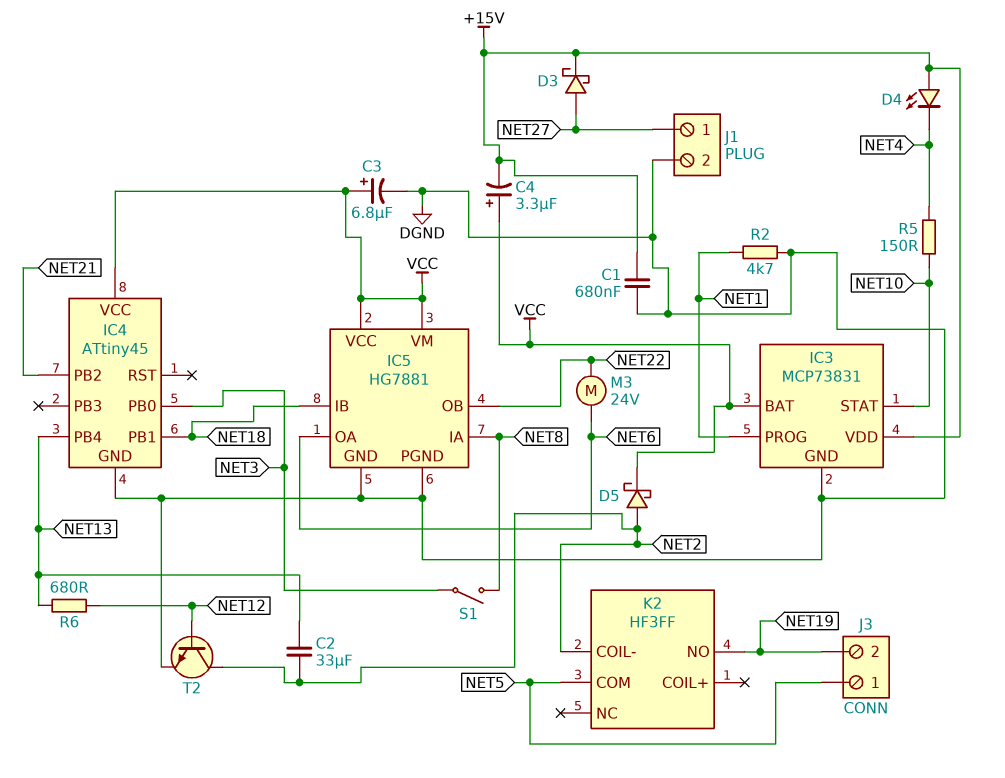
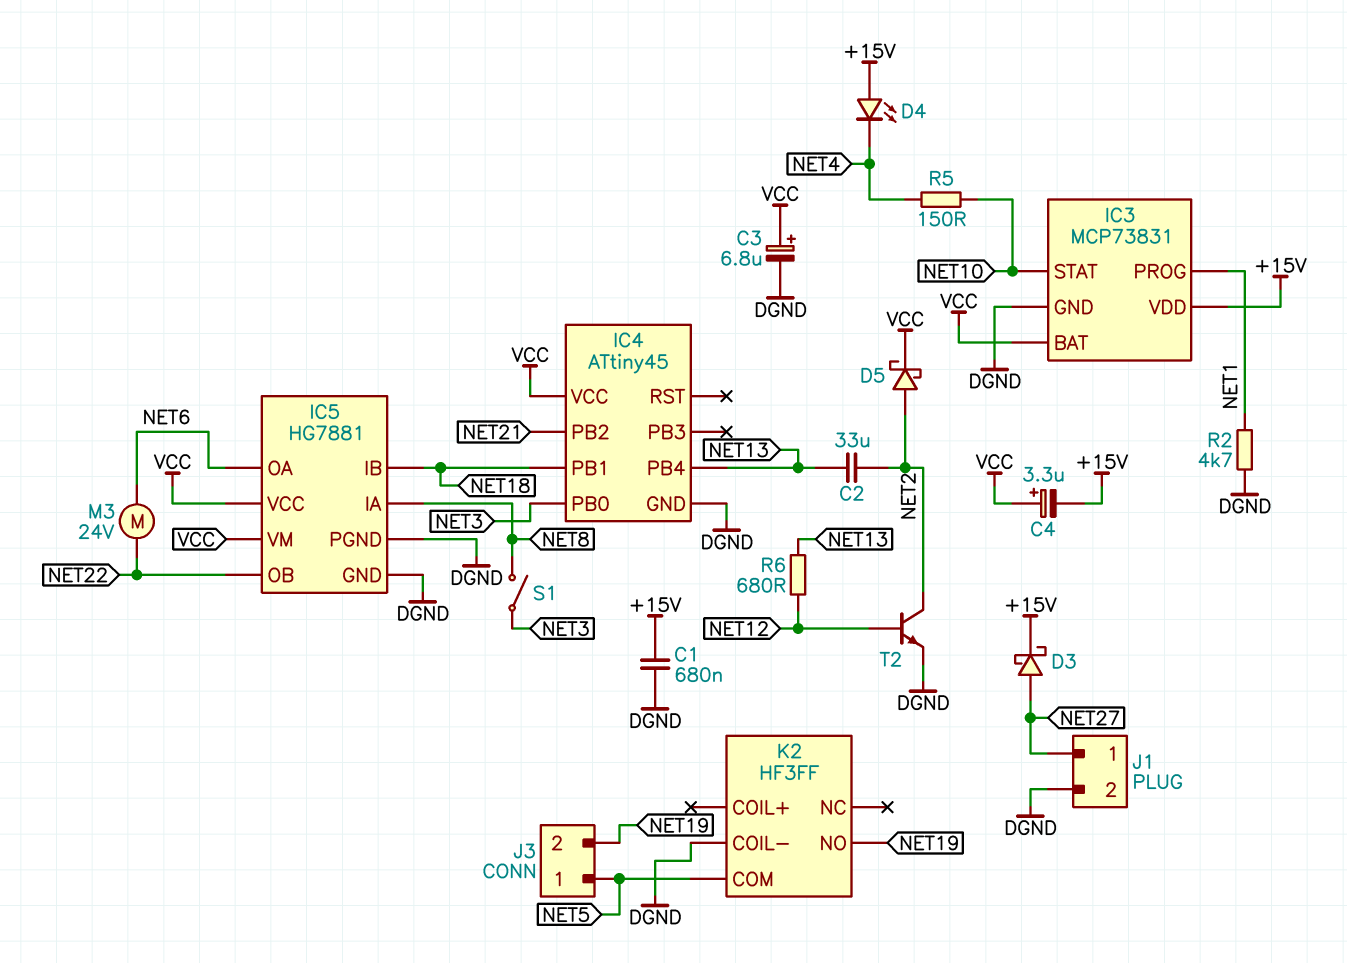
K2 pin COIL-: NET2 -> DGND

